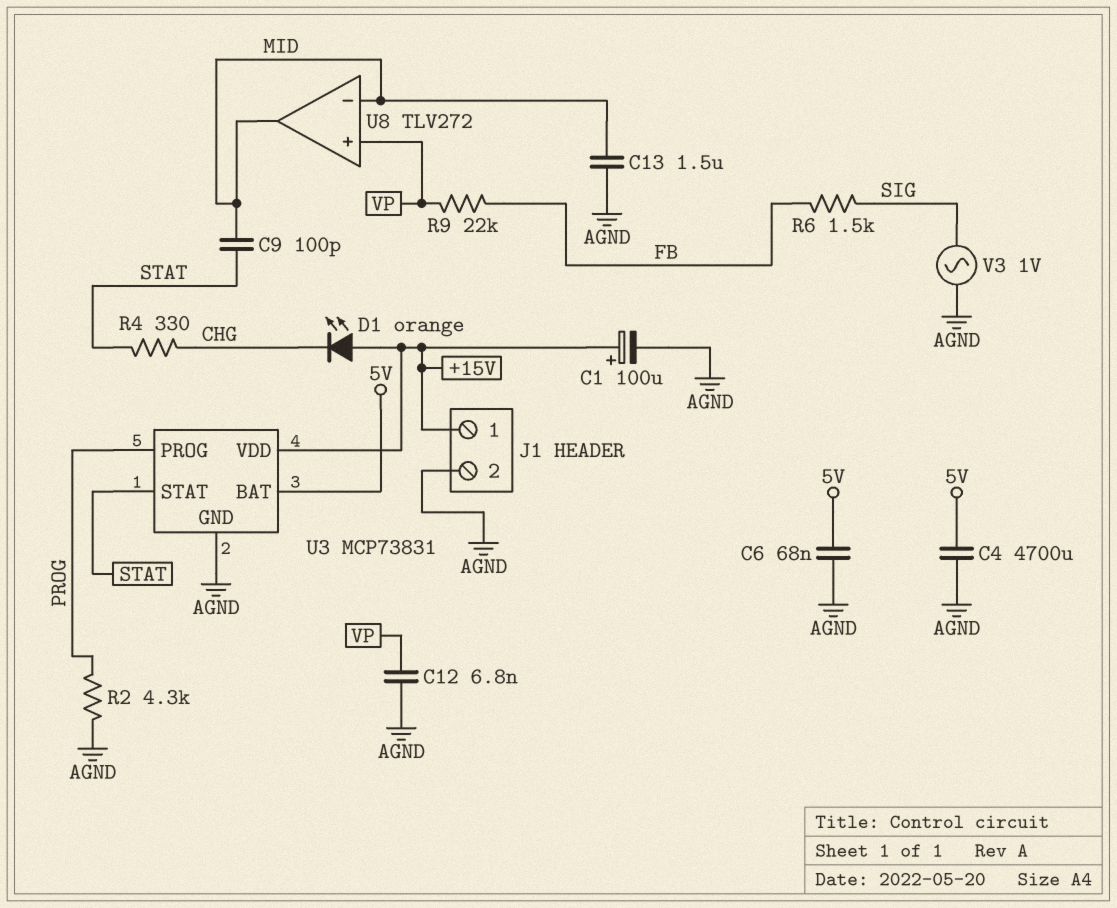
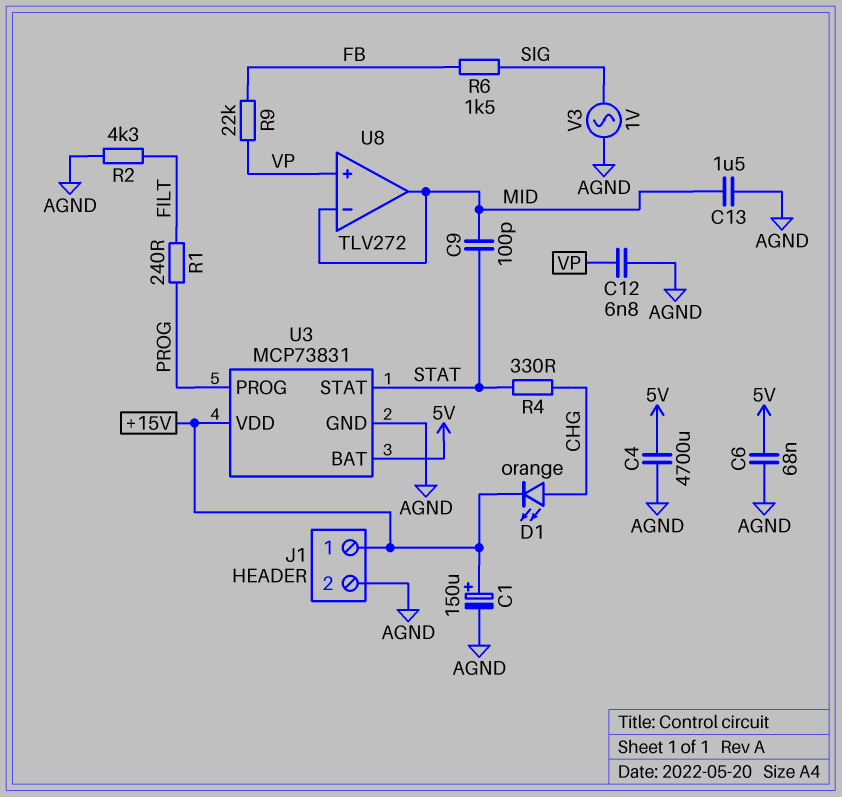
C1: 100uF (plus +15V, minus AGND) -> 150uF (plus +15V, minus AGND)
D1: LED orange (A +15V, K CHG) -> LED orange (A CHG, K +15V)
R1: none -> 240 (FILT, PROG)
R2: 4.3k (AGND, PROG) -> 4.3k (AGND, FILT)

